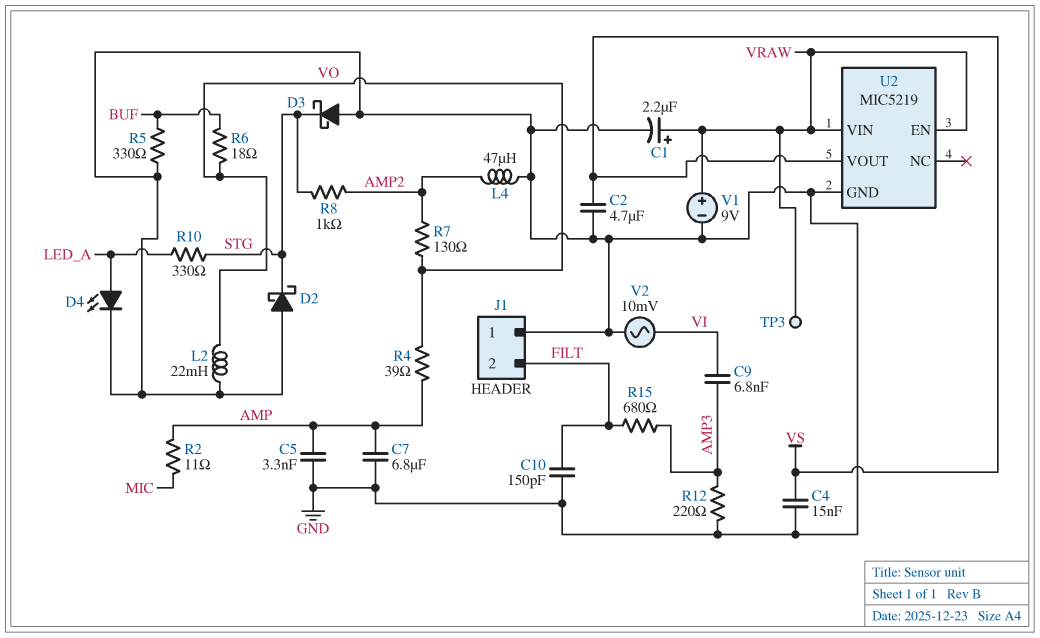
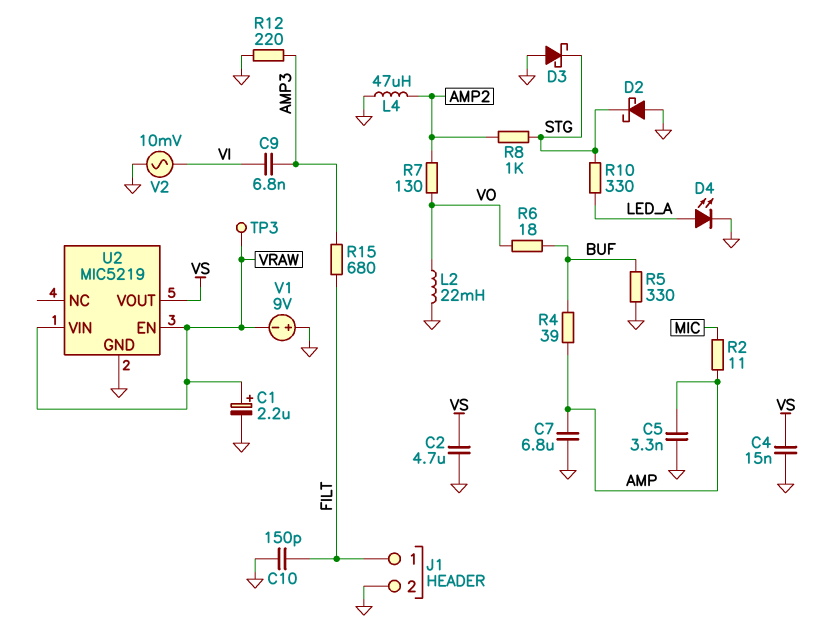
J1 pin 1: GND -> FILT
J1 pin 2: FILT -> GND
R4: 39 (AMP, VO) -> 39 (AMP, BUF)
V1: 9V (plus VRAW, minus GND) -> 9V (plus GND, minus VRAW)

